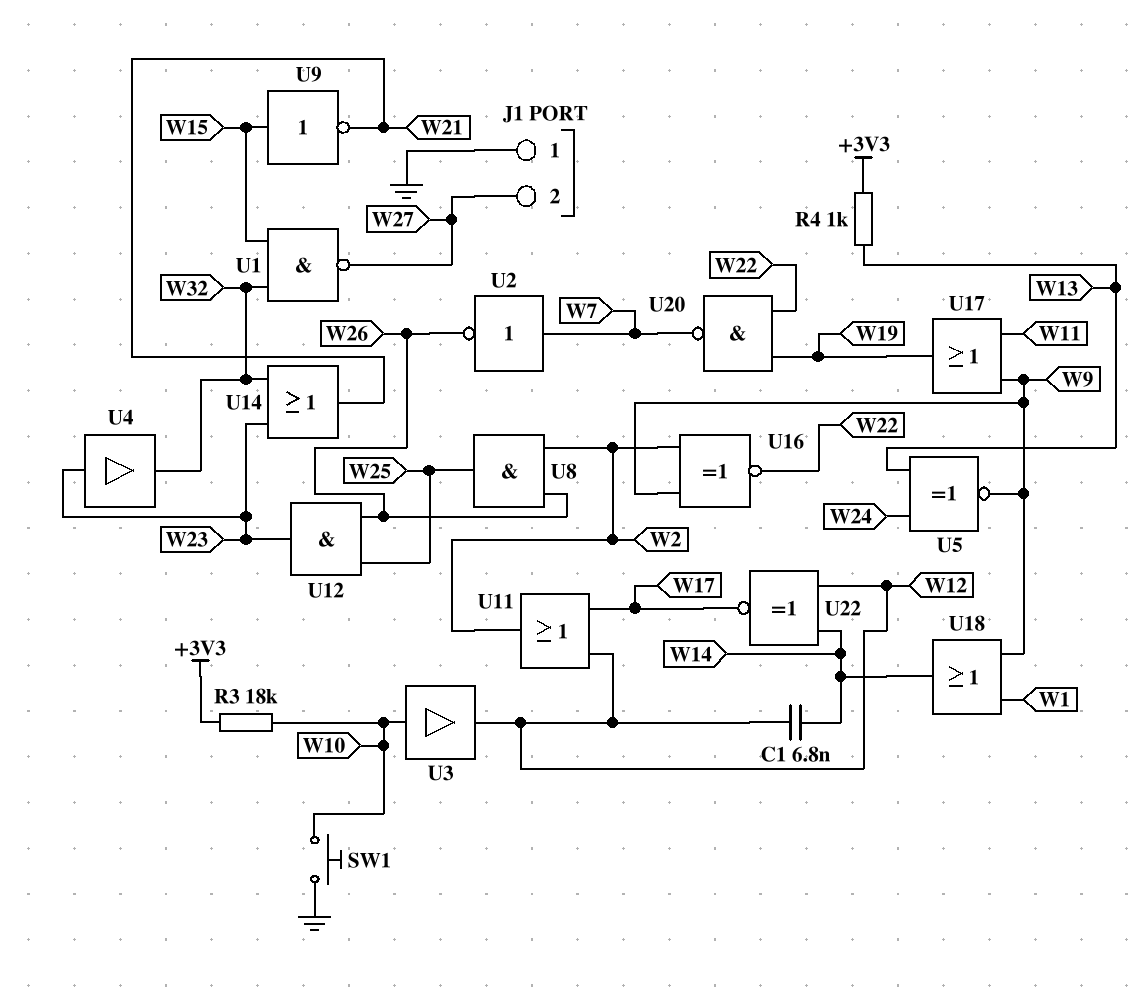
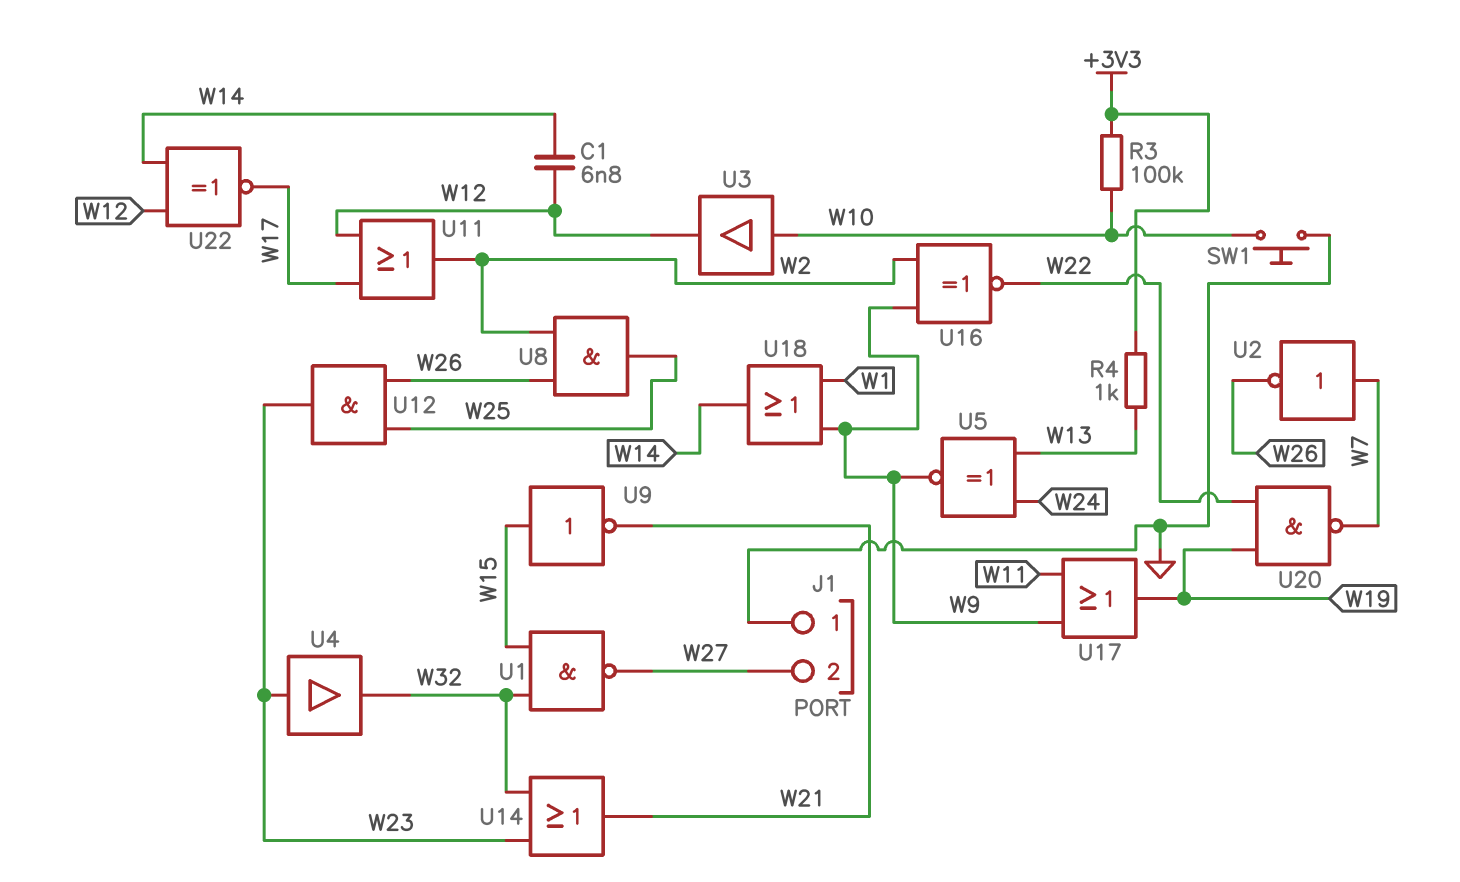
R3: 18k (+3V3, W10) -> 100k (+3V3, W10)

